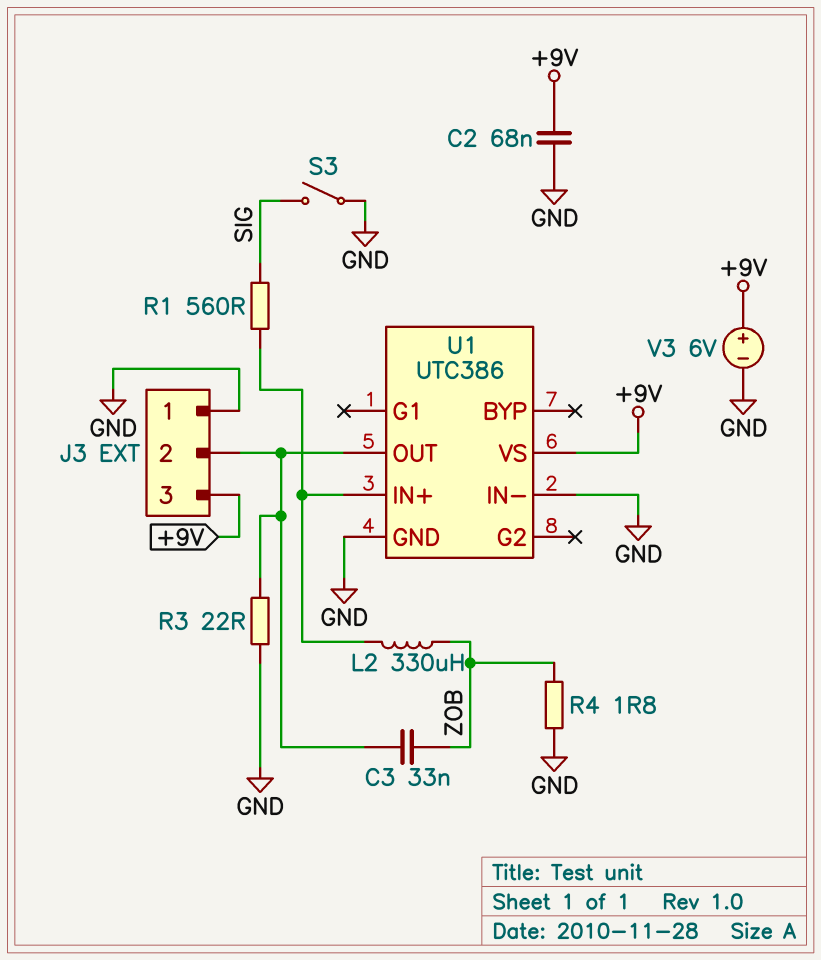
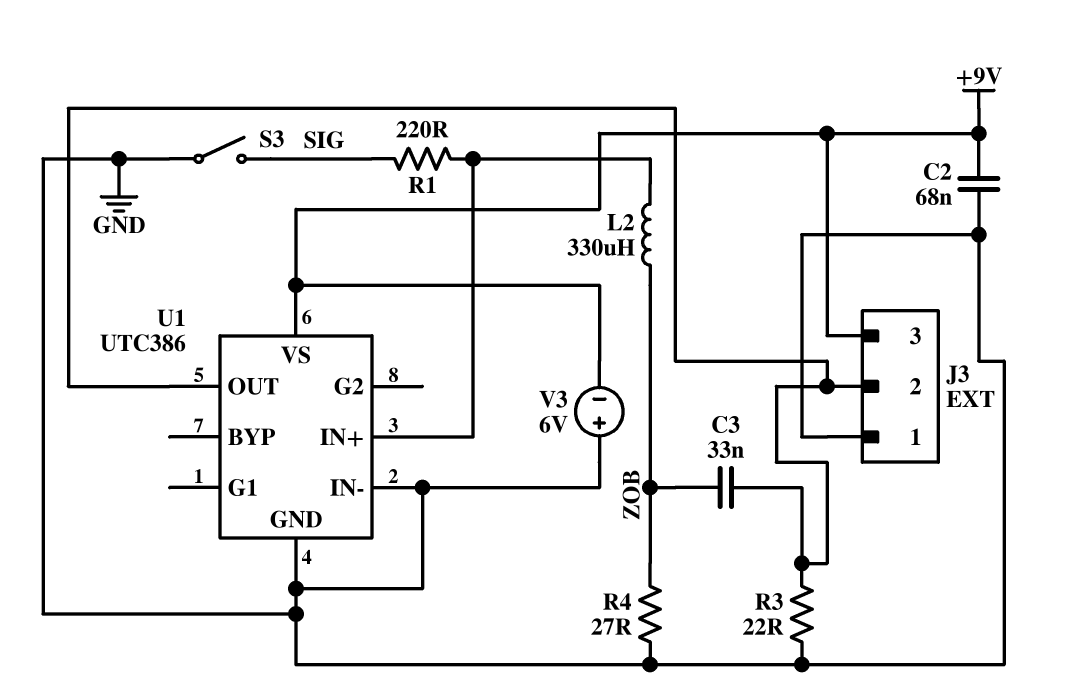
R1: 560 (SIG, U1/IN+) -> 220 (SIG, U1/IN+)
R4: 1.8 (GND, ZOB) -> 27 (GND, ZOB)
V3: 6V (plus +9V, minus GND) -> 6V (plus GND, minus +9V)

